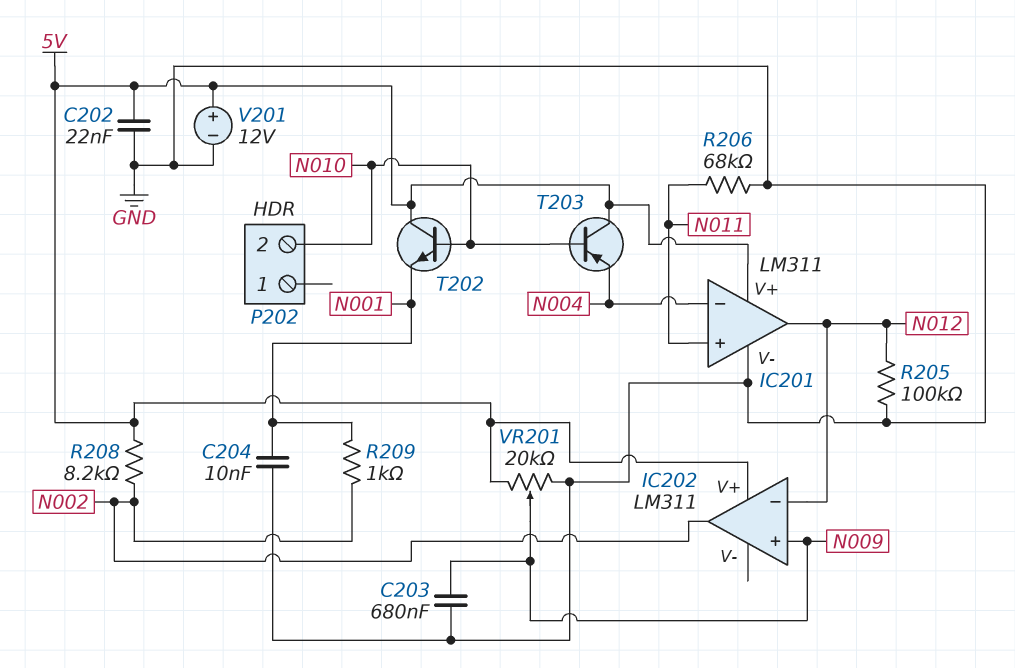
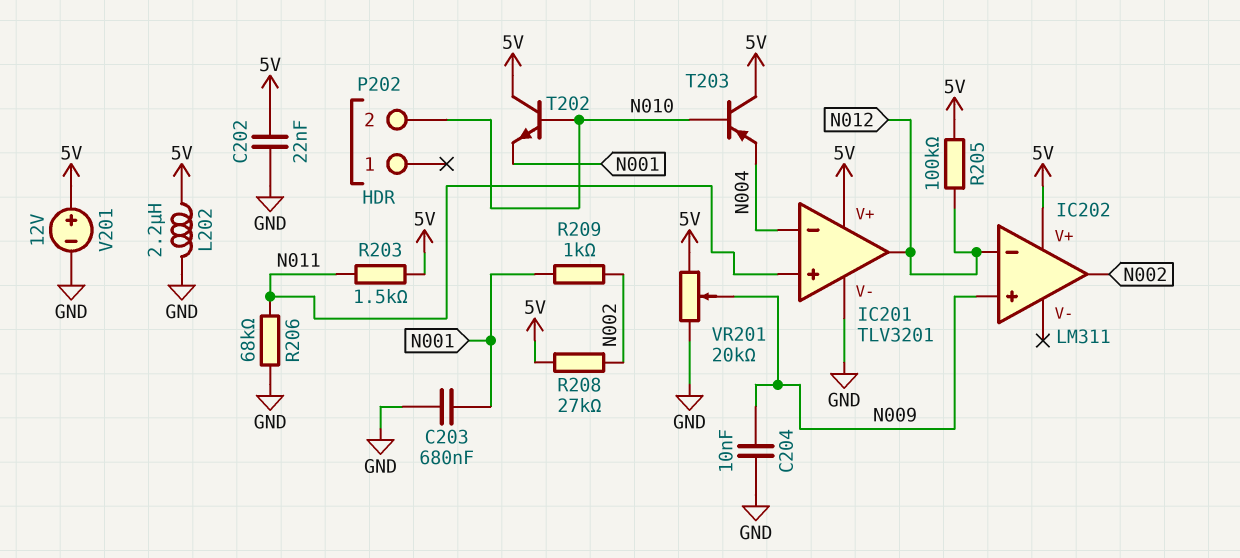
C203: 680nF (GND, N009) -> 680nF (GND, N001)
C204: 10nF (GND, N001) -> 10nF (GND, N009)
IC201: LM311 -> TLV3201
L202: none -> 2.2uH (5V, GND)
R203: none -> 1.5k (5V, N011)
R205: 100k (GND, N012) -> 100k (5V, N012)
R208: 8.2k (5V, N002) -> 27k (5V, N002)

